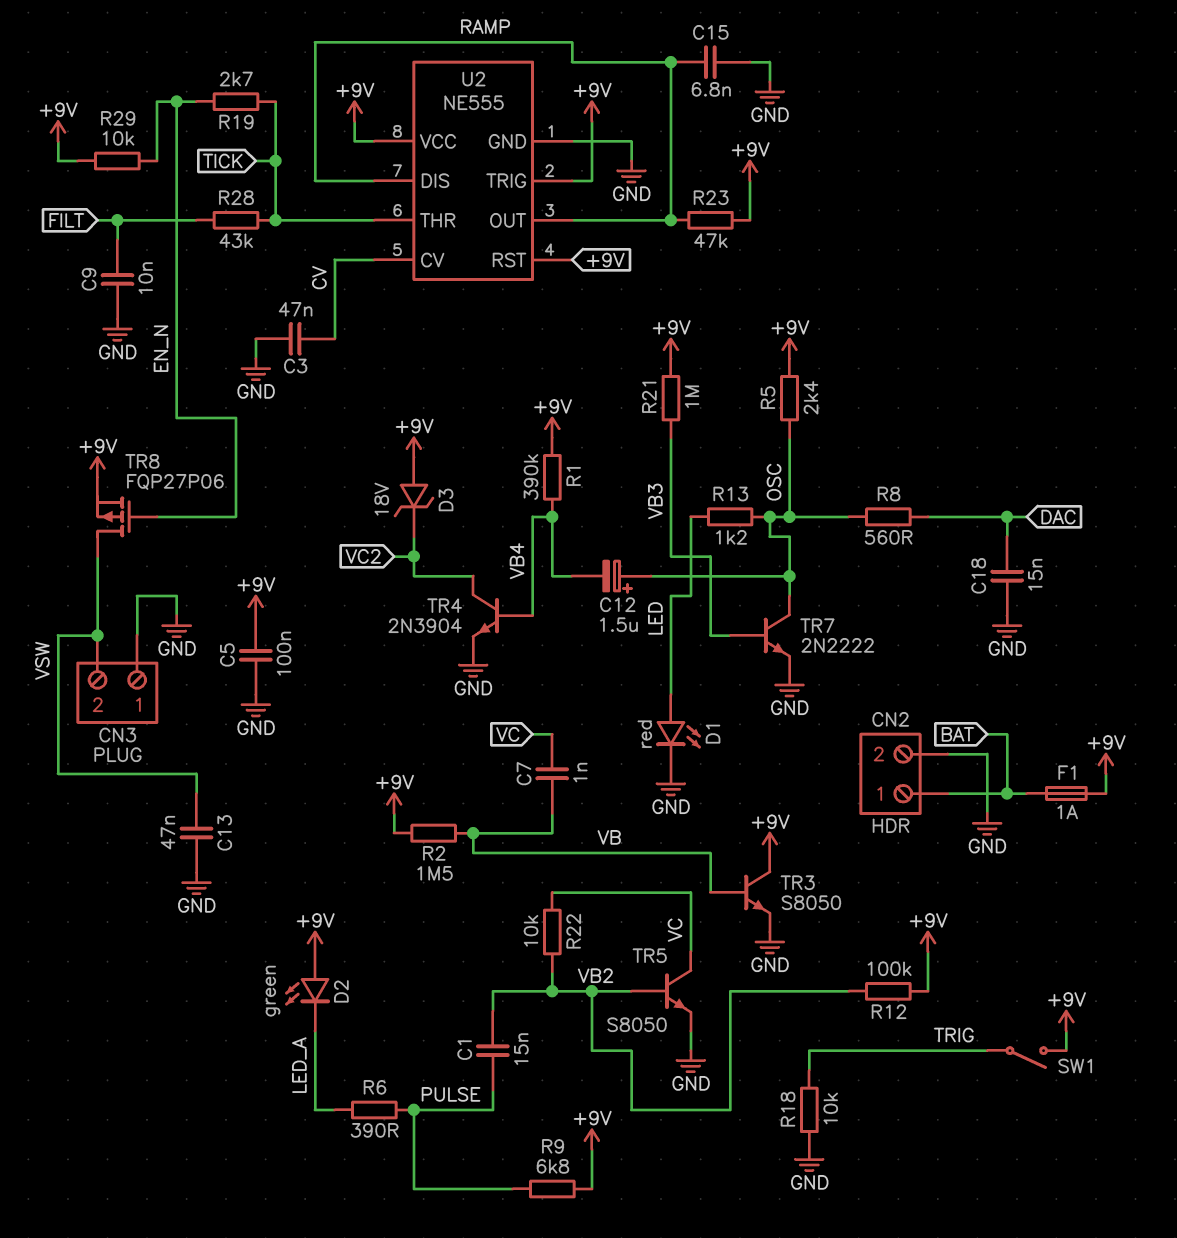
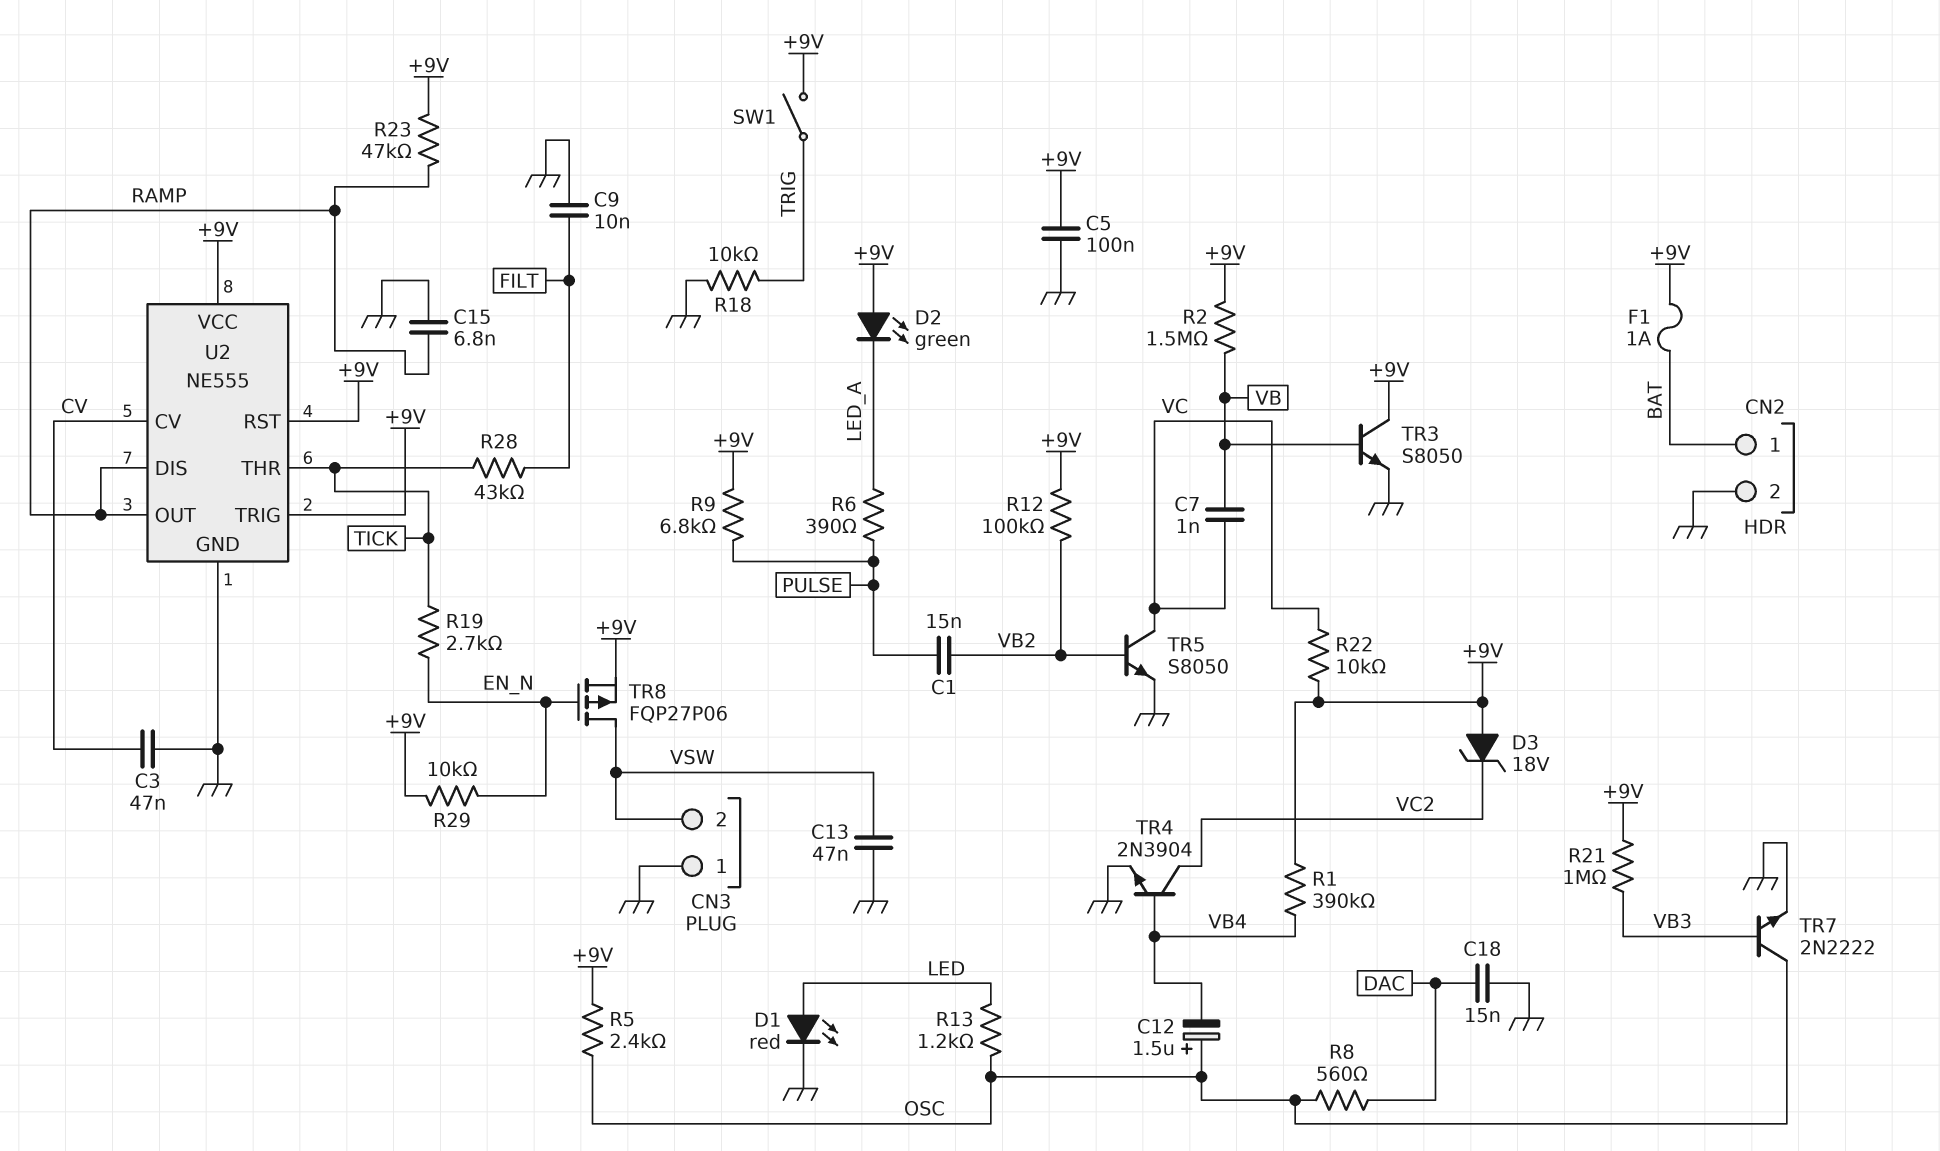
R22: 10k (VB2, VC) -> 10k (+9V, VC)

